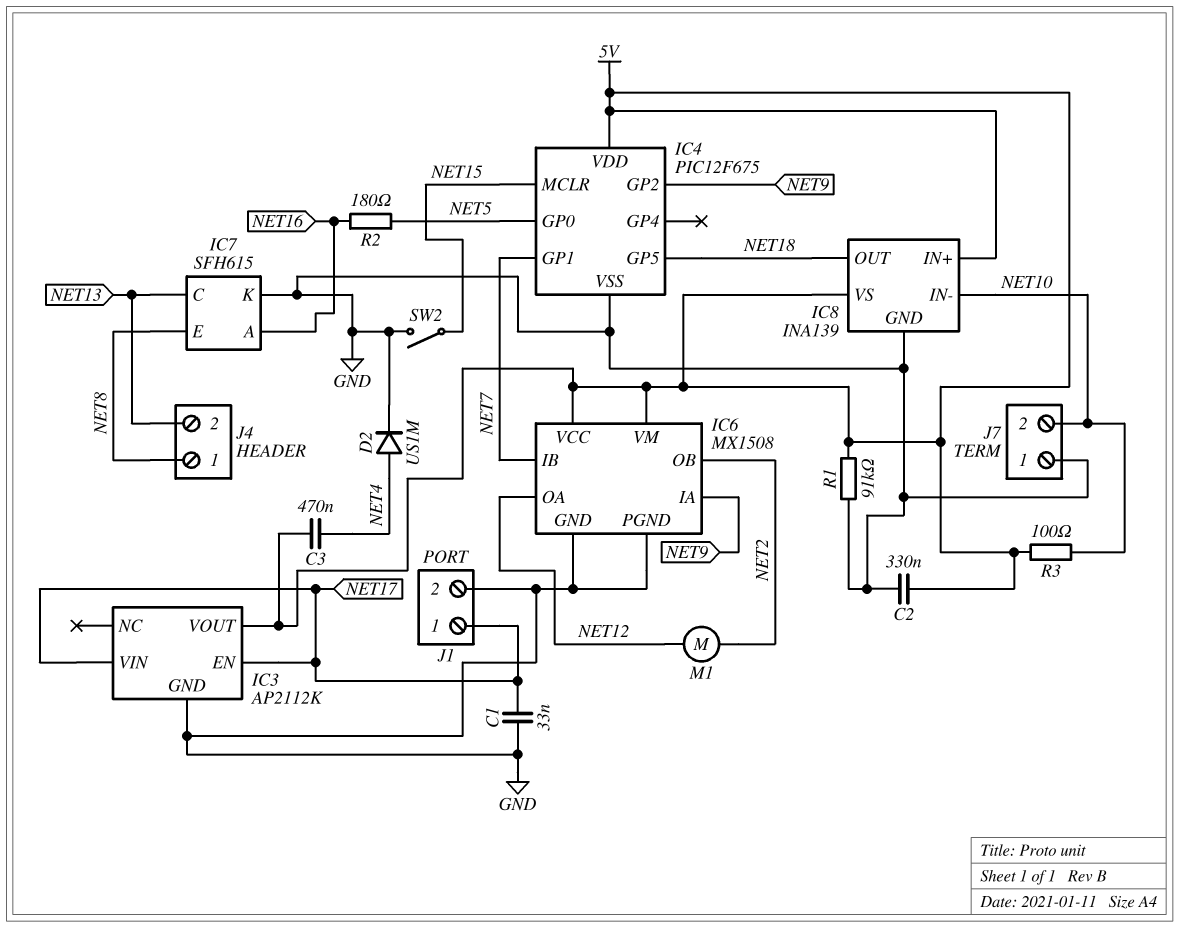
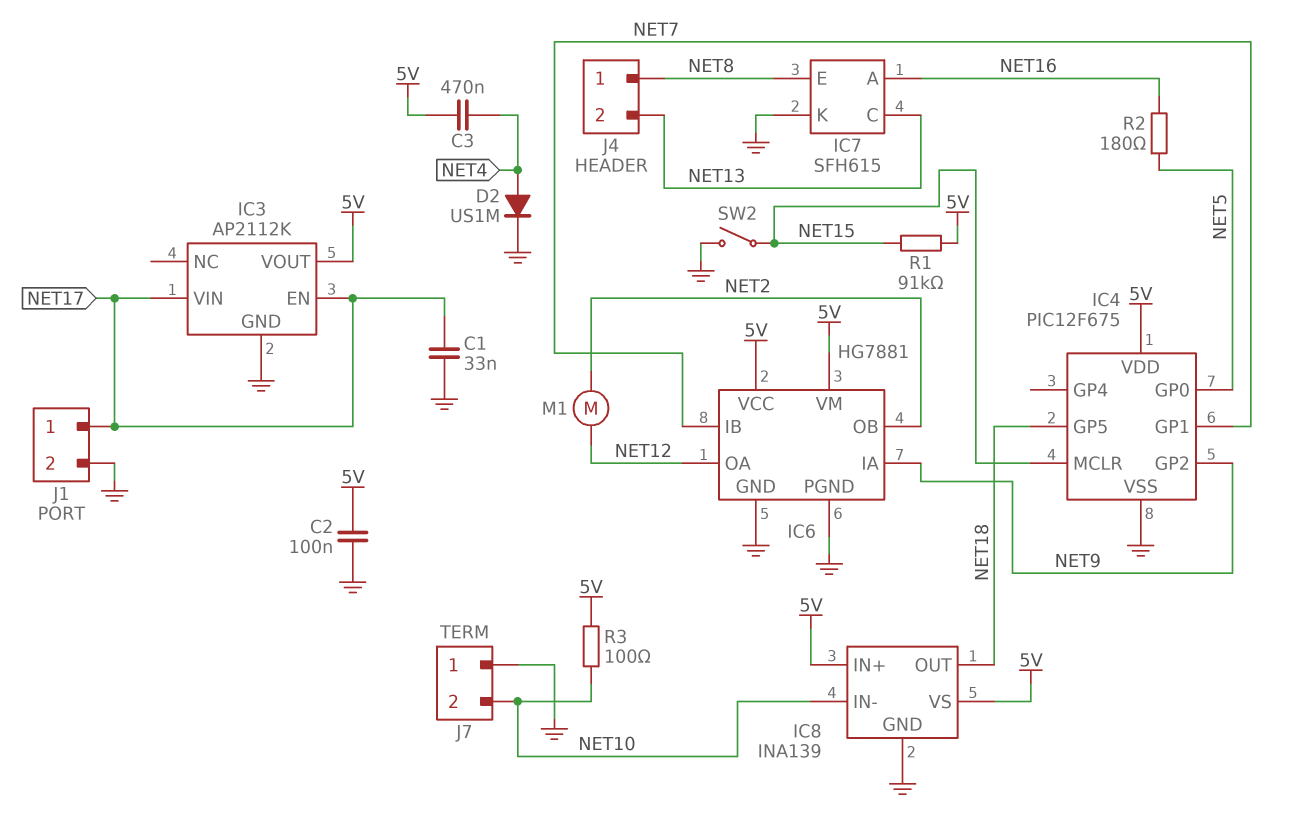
C2: 330nF (5V, GND) -> 100nF (5V, GND)
IC6: MX1508 -> HG7881
R1: 91k (5V, GND) -> 91k (5V, NET15)

